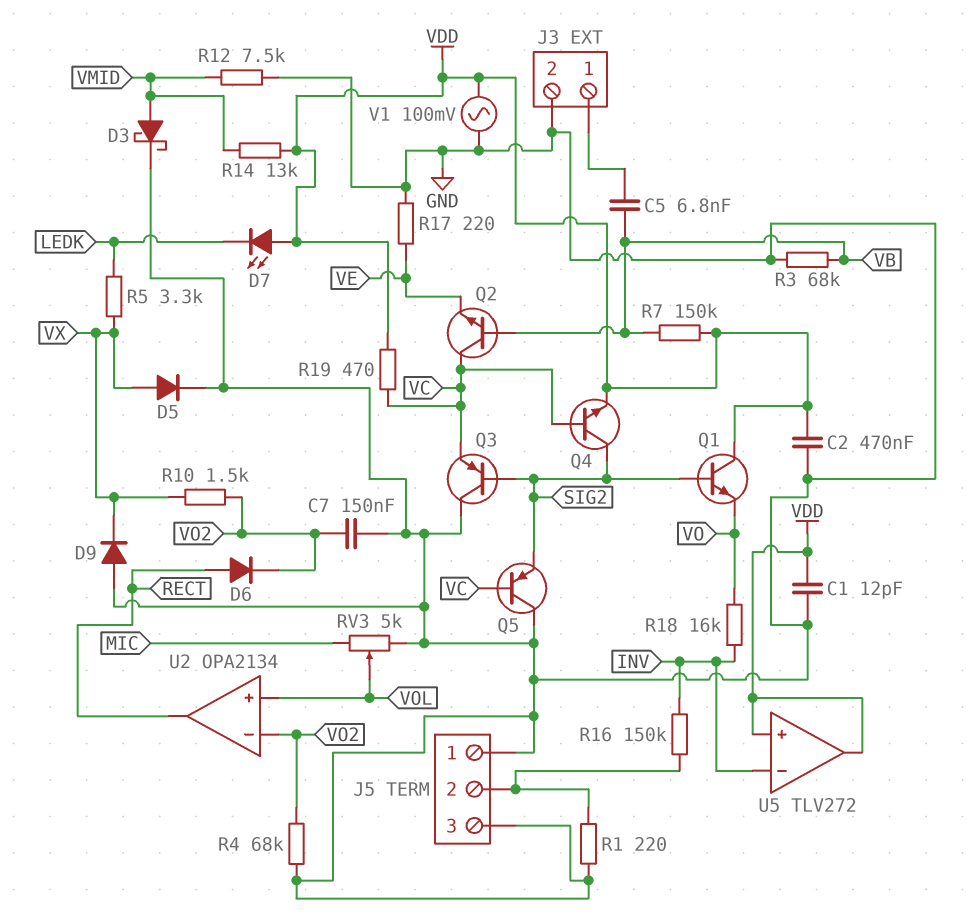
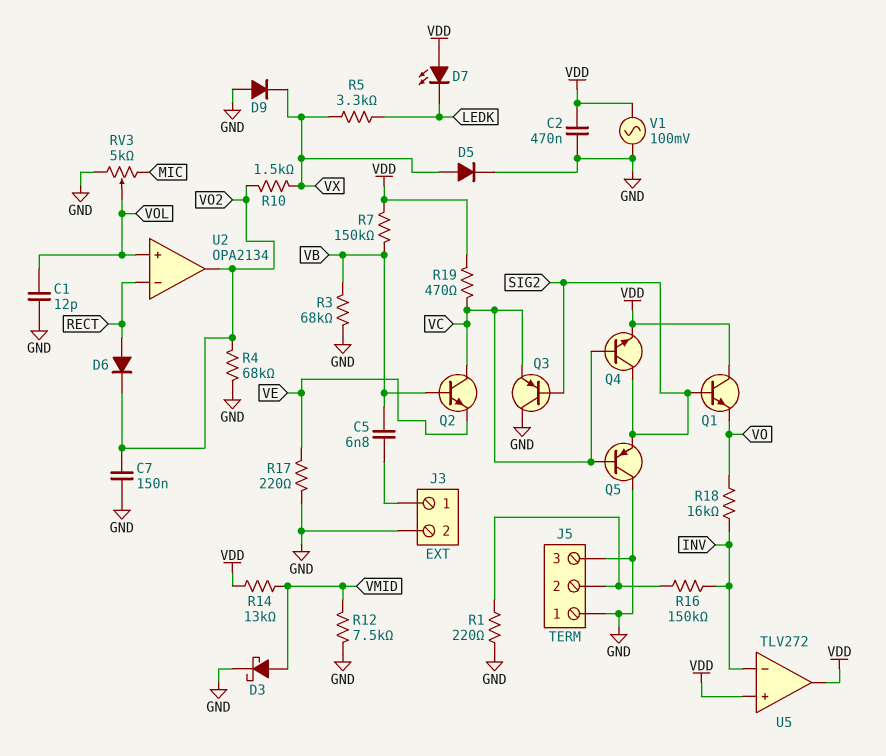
C1: 12pF (GND, VDD) -> 12pF (GND, VOL)
U2 pin in-: VO2 -> RECT
U2 pin out: RECT -> VO2

